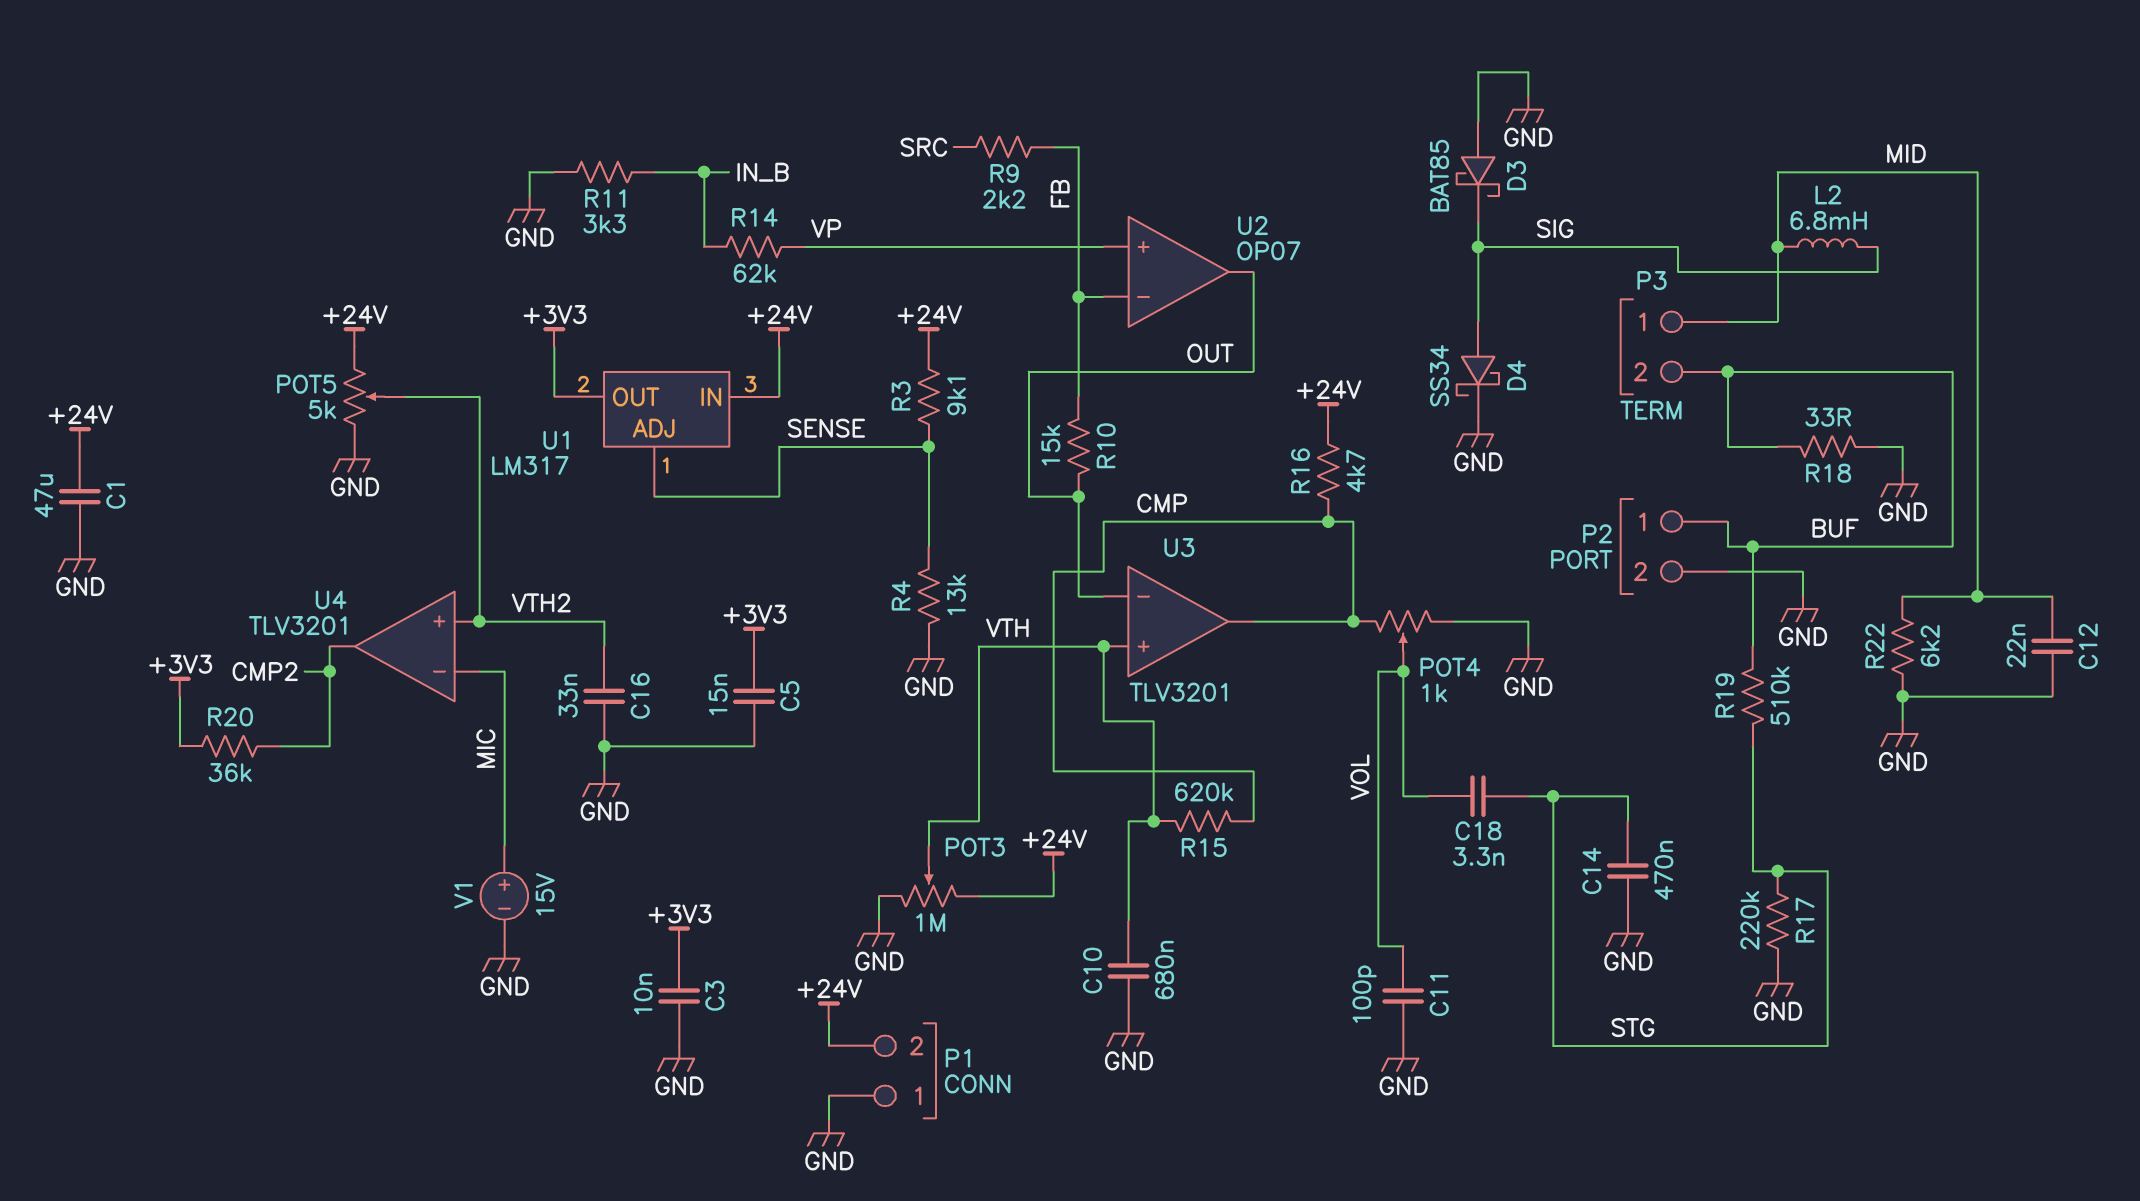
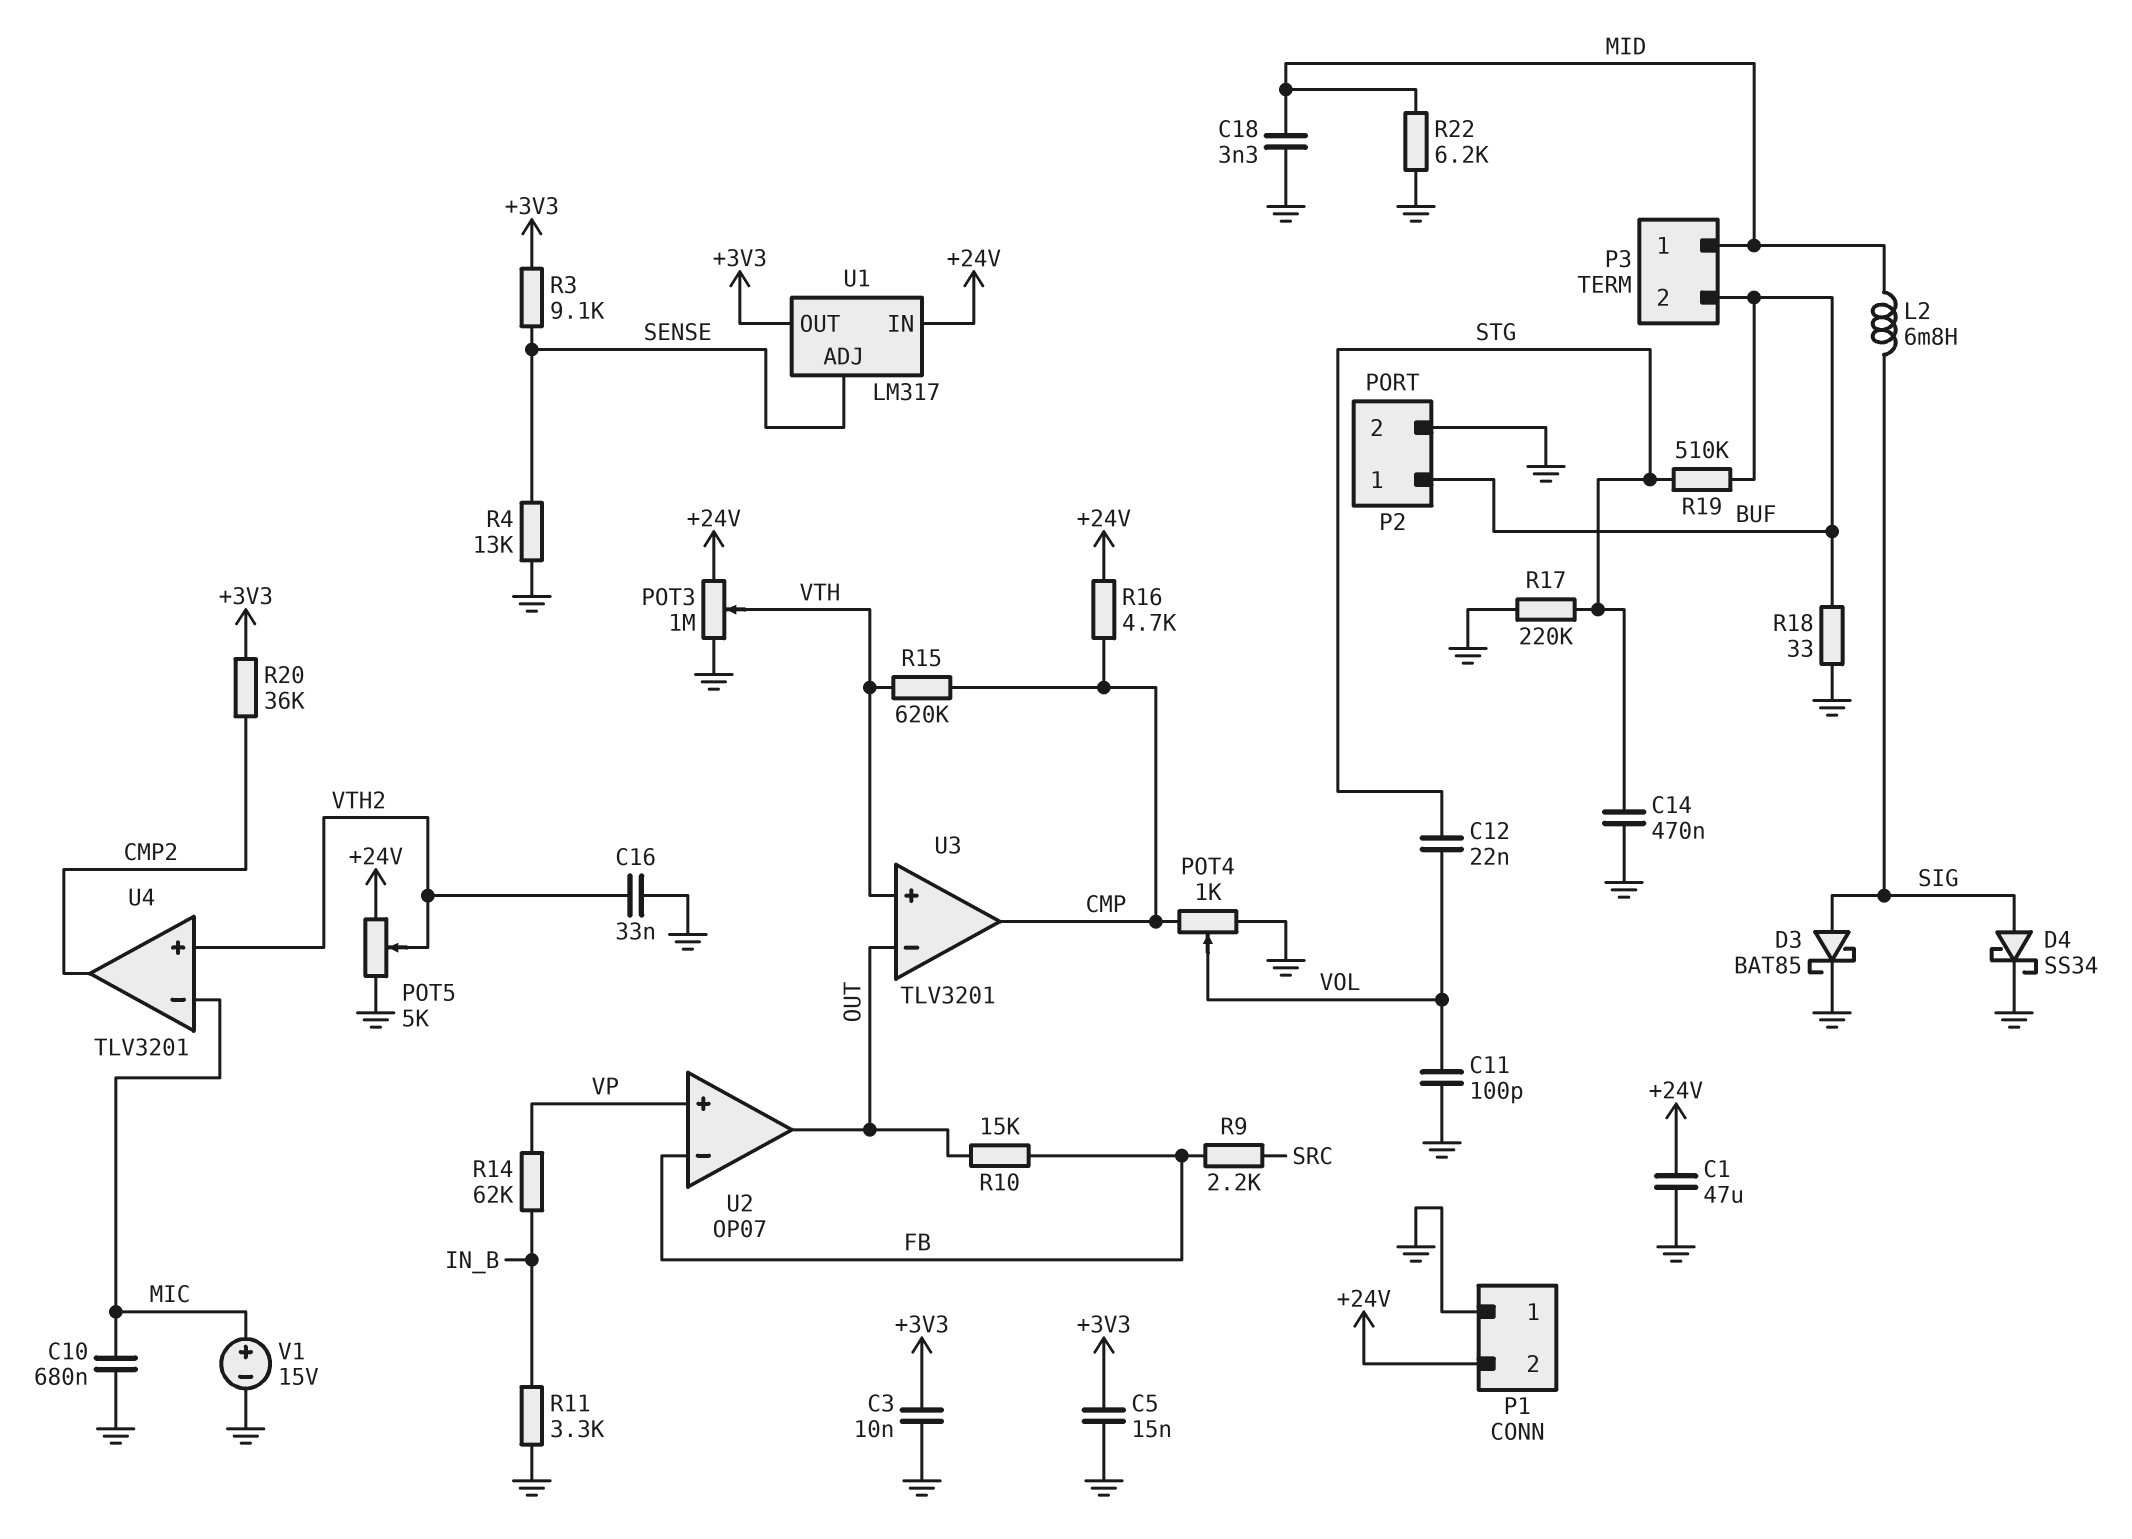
C10: 680nF (GND, VTH) -> 680nF (GND, MIC)
C12: 22nF (GND, MID) -> 22nF (STG, VOL)
C18: 3.3nF (STG, VOL) -> 3.3nF (GND, MID)
D3: schottky BAT85 (A GND, K SIG) -> schottky BAT85 (A SIG, K GND)
R3: 9.1k (+24V, SENSE) -> 9.1k (+3V3, SENSE)

